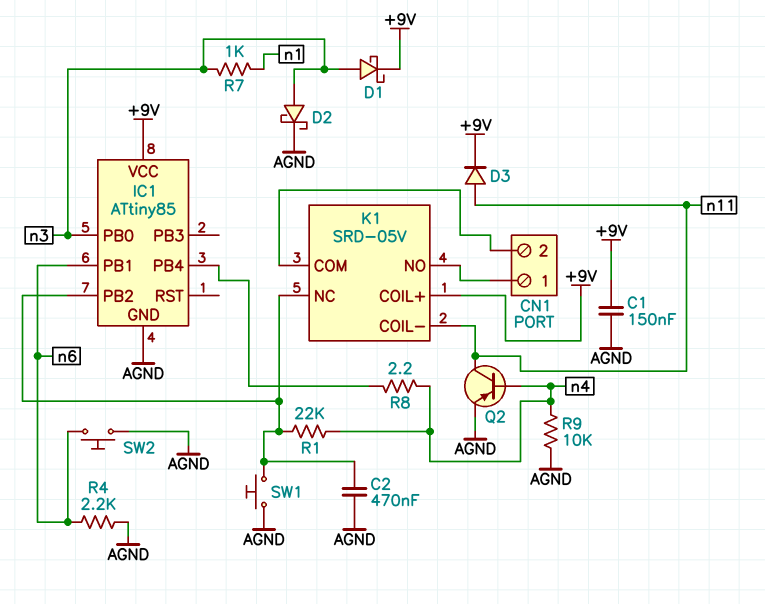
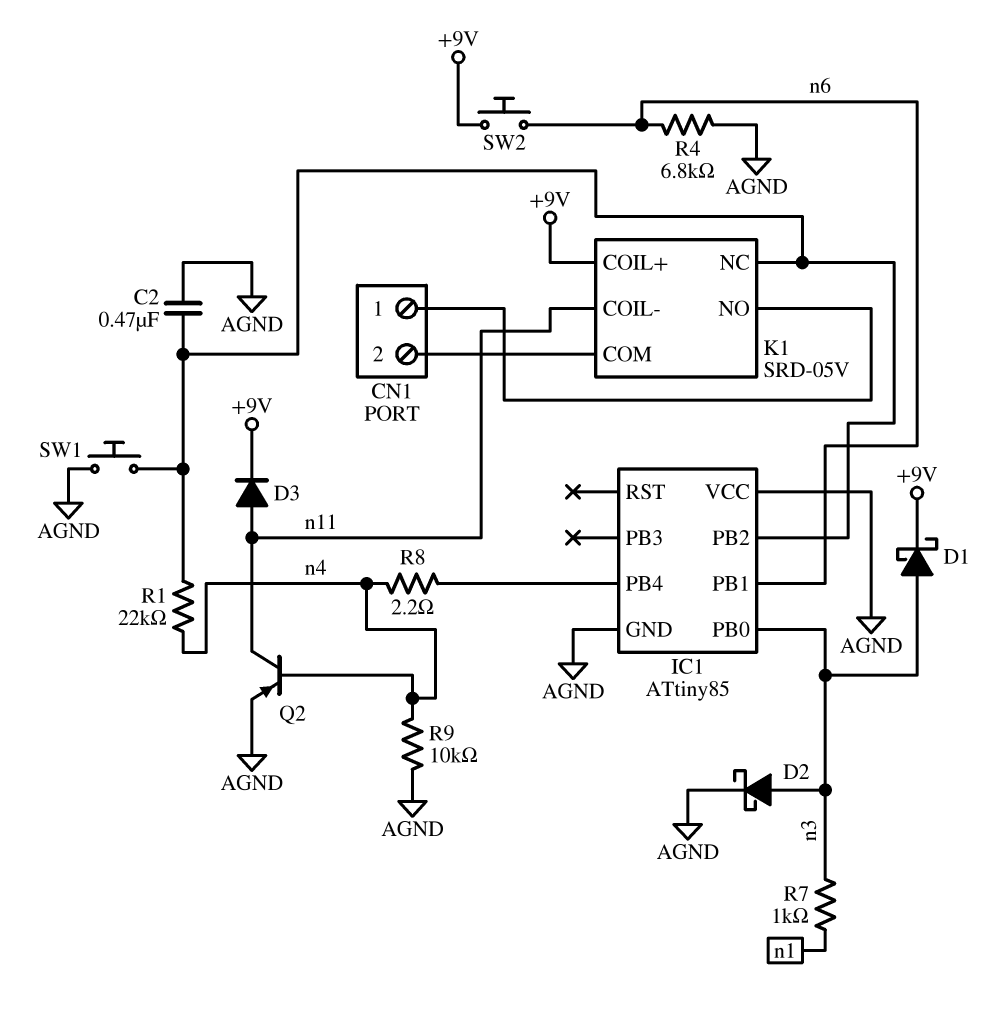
C1: 150nF (+9V, AGND) -> none
IC1 pin VCC: +9V -> AGND
R4: 2.2k (AGND, n6) -> 6.8k (AGND, n6)
SW2: button (AGND, n6) -> button (+9V, n6)

